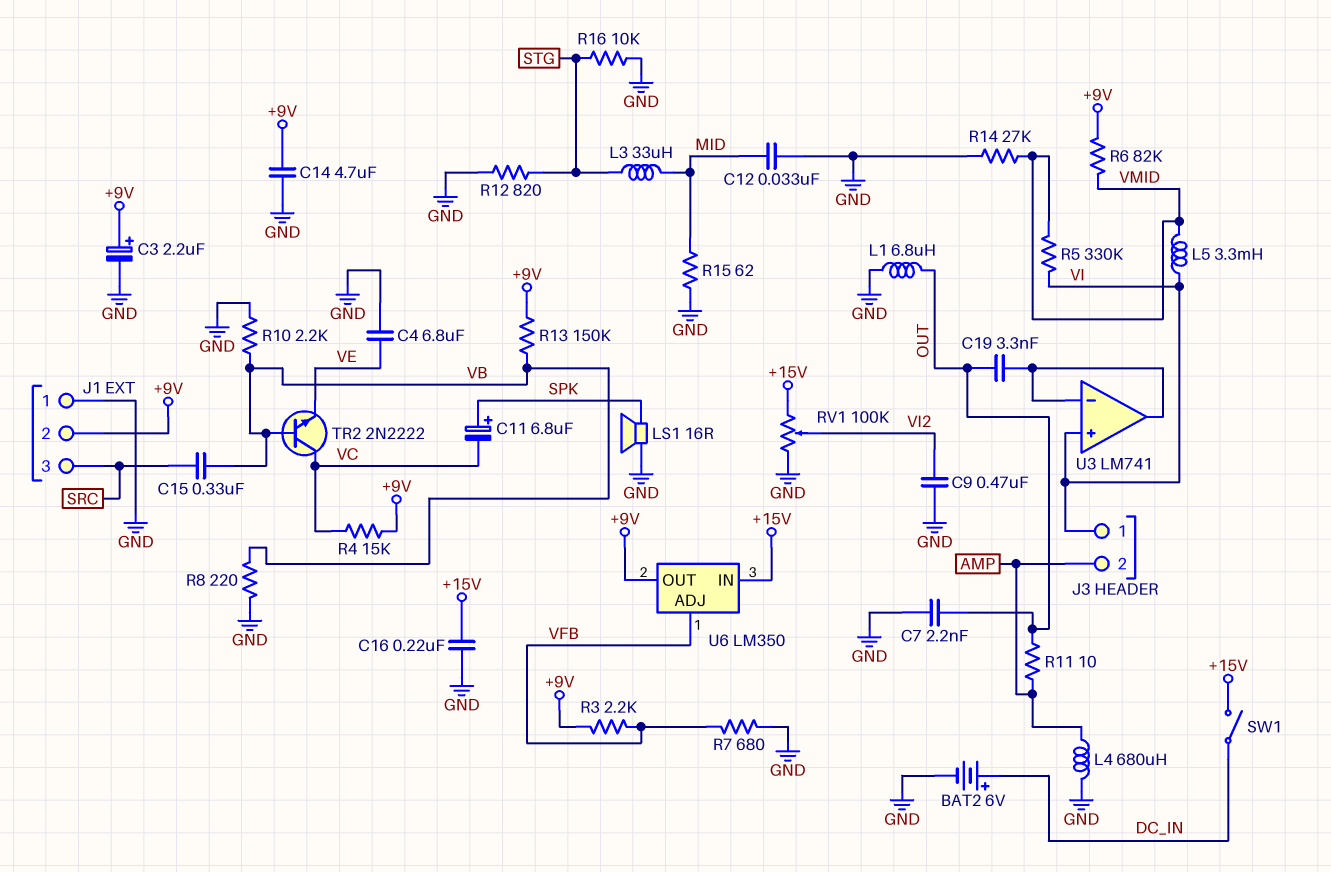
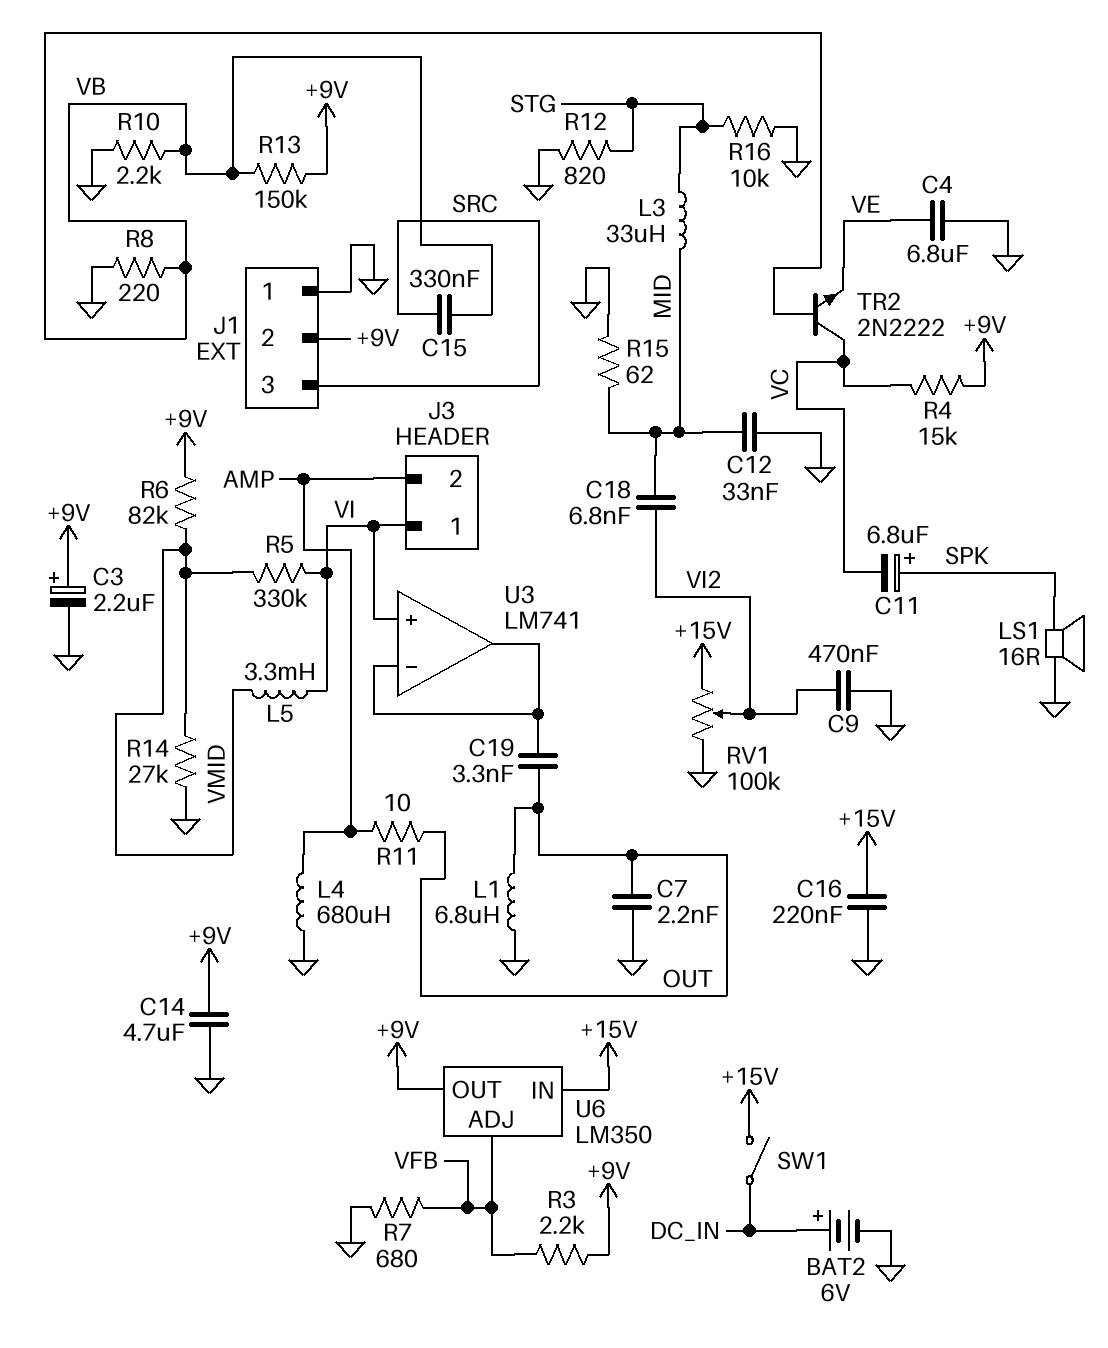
C18: none -> 6.8nF (MID, VI2)

